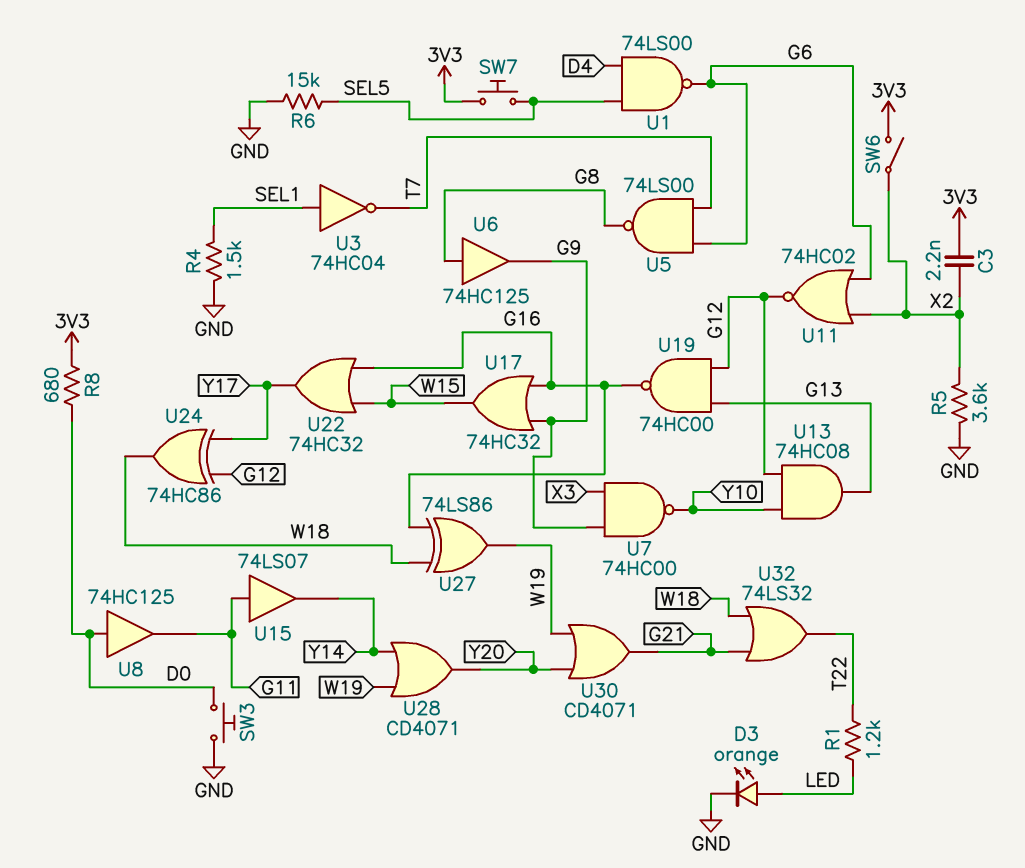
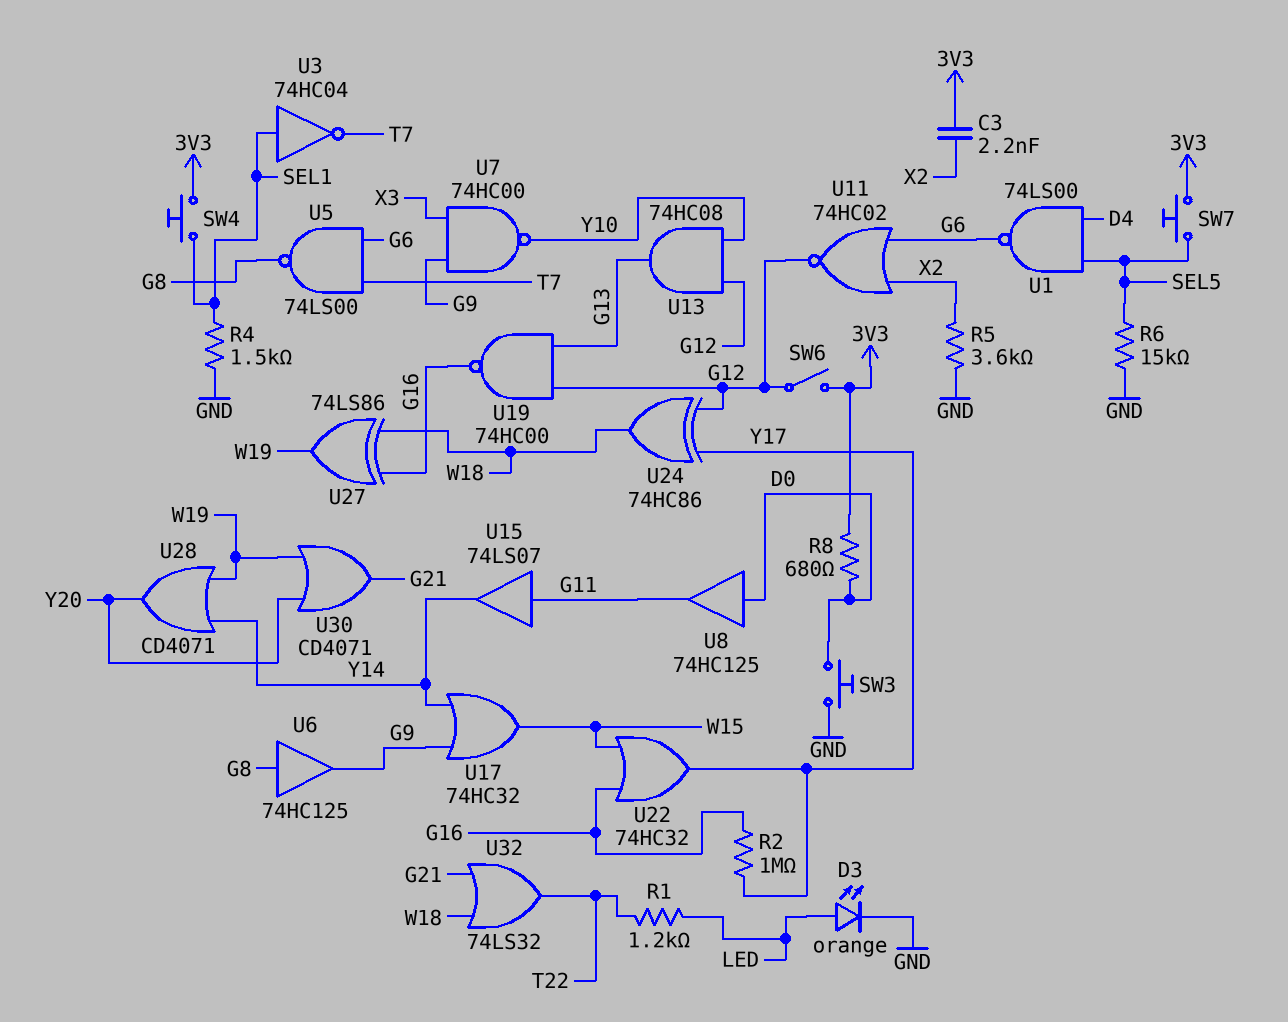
R2: none -> 1M (G16, Y17)
SW4: none -> button (3V3, SEL1)
SW6: switch (3V3, X2) -> switch (3V3, G12)
U17: OR 74HC32 (in G9, in G16, out W15) -> OR 74HC32 (in G9, in Y14, out W15)

